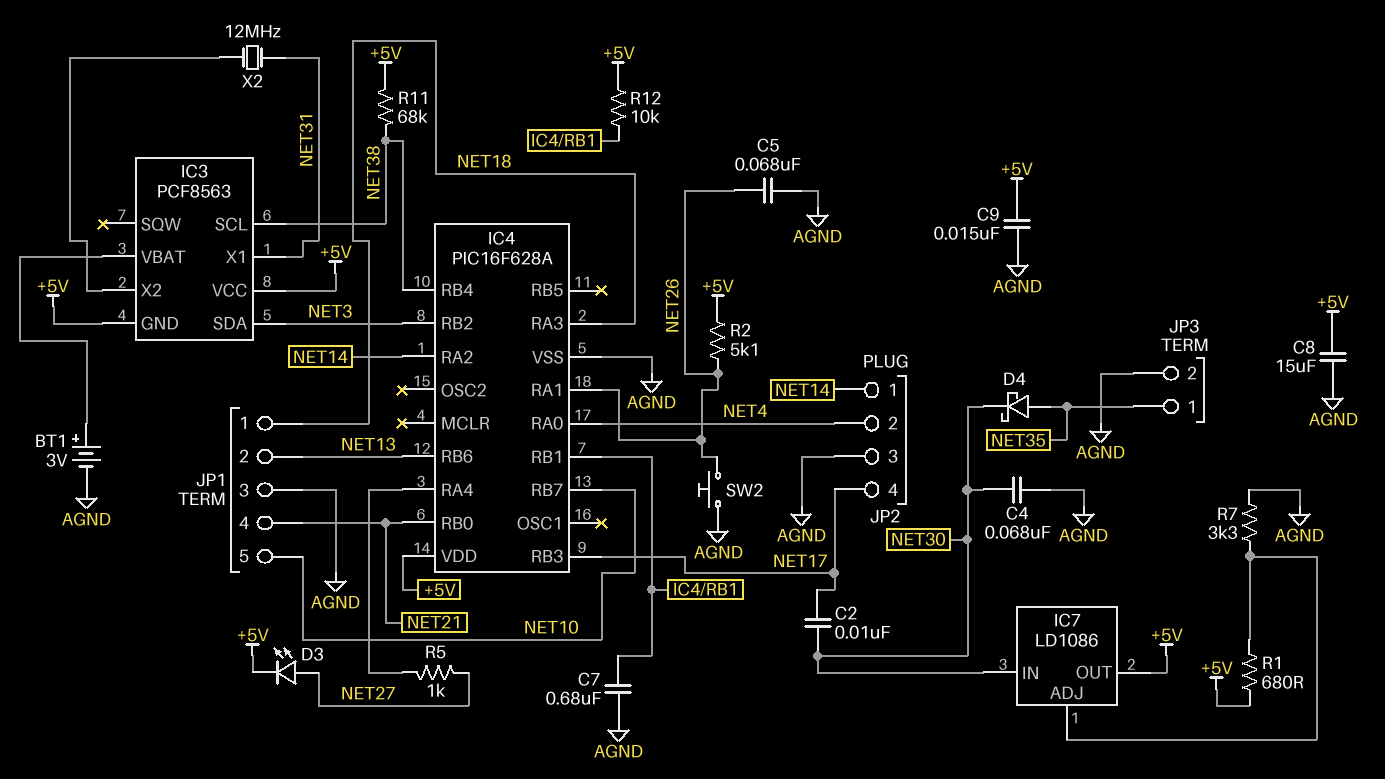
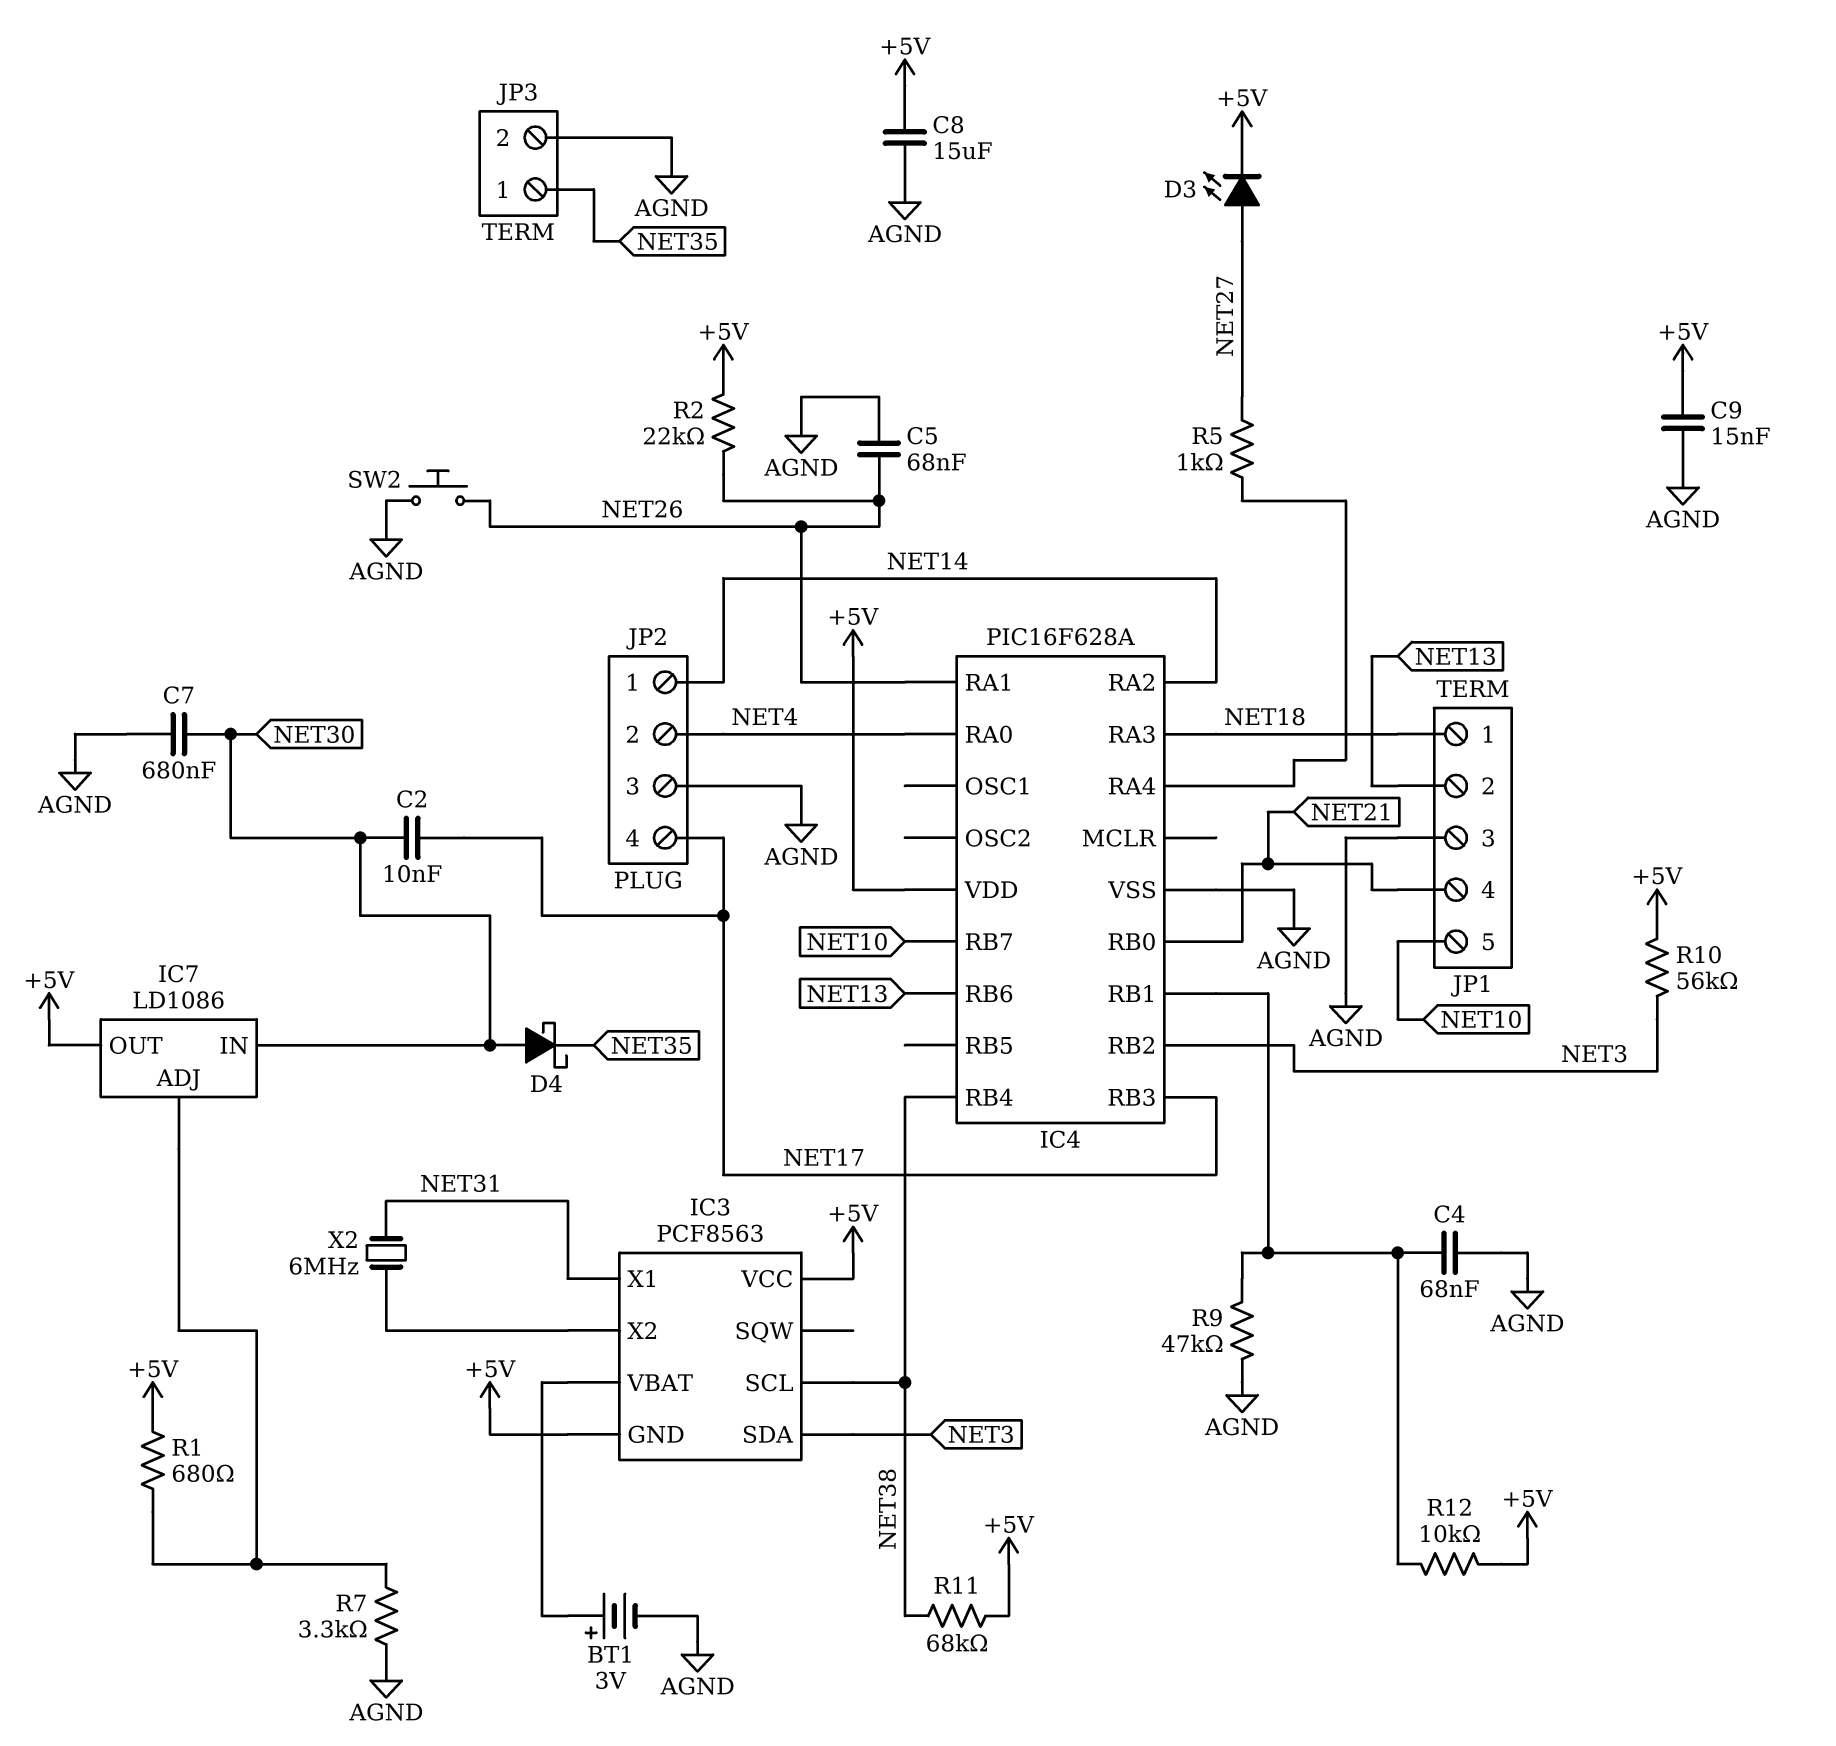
C4: 68nF (AGND, NET30) -> 68nF (AGND, IC4/RB1)
C7: 680nF (AGND, IC4/RB1) -> 680nF (AGND, NET30)
D4: schottky (A NET35, K NET30) -> schottky (A NET30, K NET35)
R2: 5.1k (+5V, NET26) -> 22k (+5V, NET26)
R9: none -> 47k (AGND, IC4/RB1)
R10: none -> 56k (+5V, NET3)
X2: 12MHz (IC3/X2, NET31) -> 6MHz (IC3/X2, NET31)

